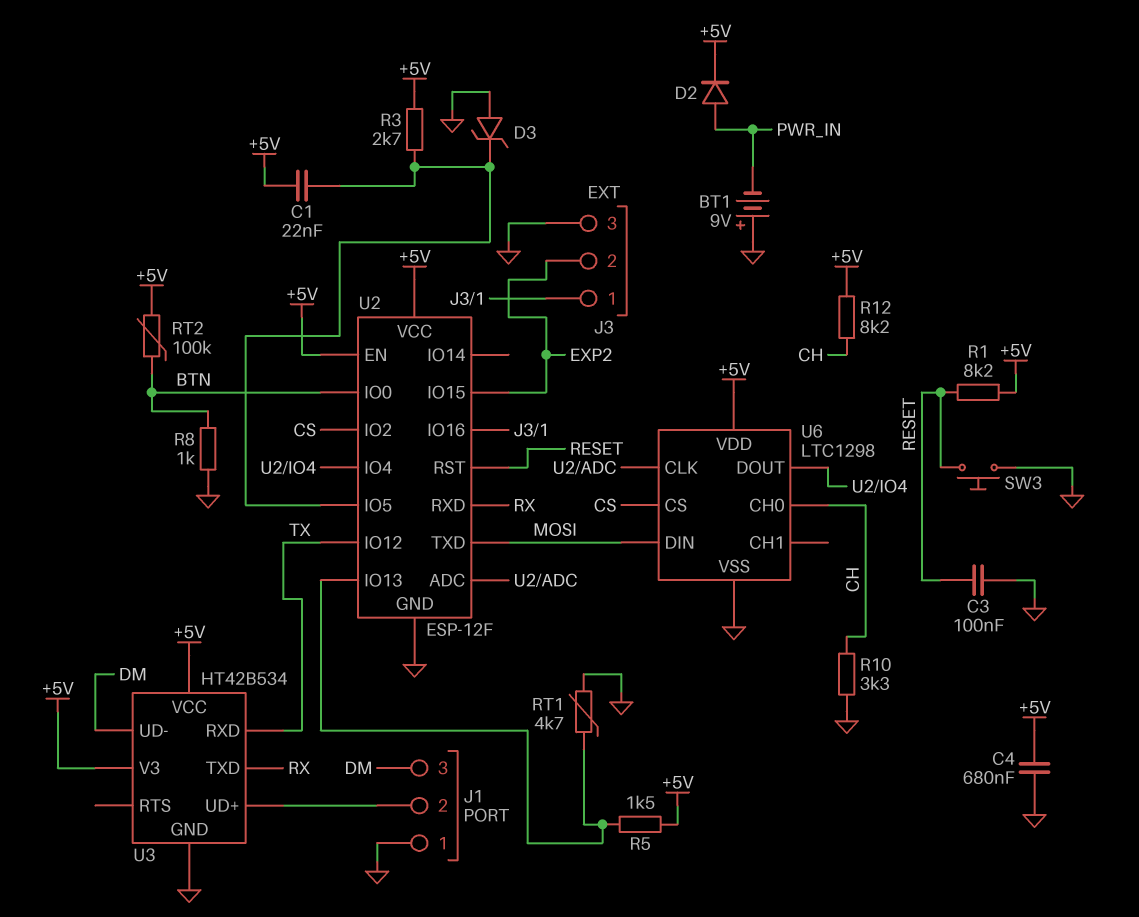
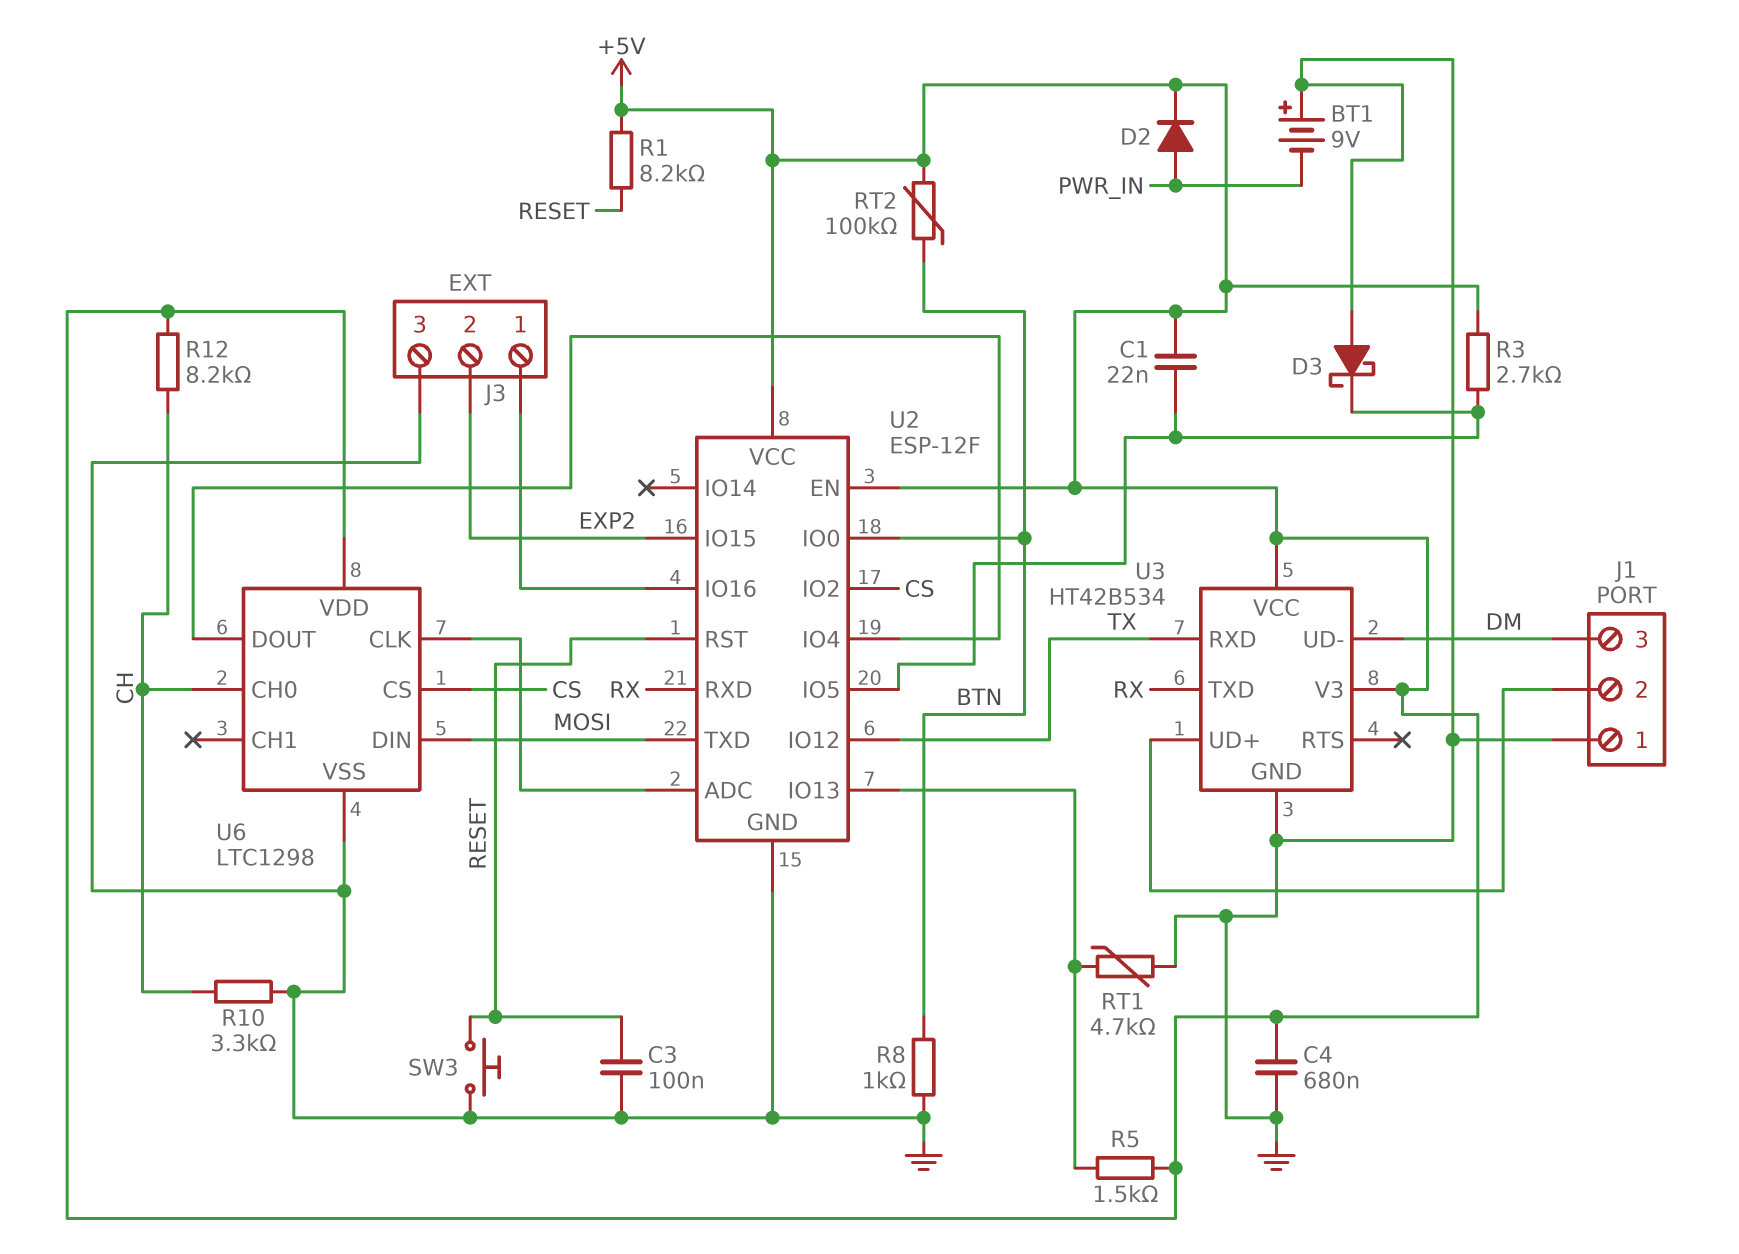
D3: zener (A GND, K U2/IO5) -> schottky (A GND, K U2/IO5)

